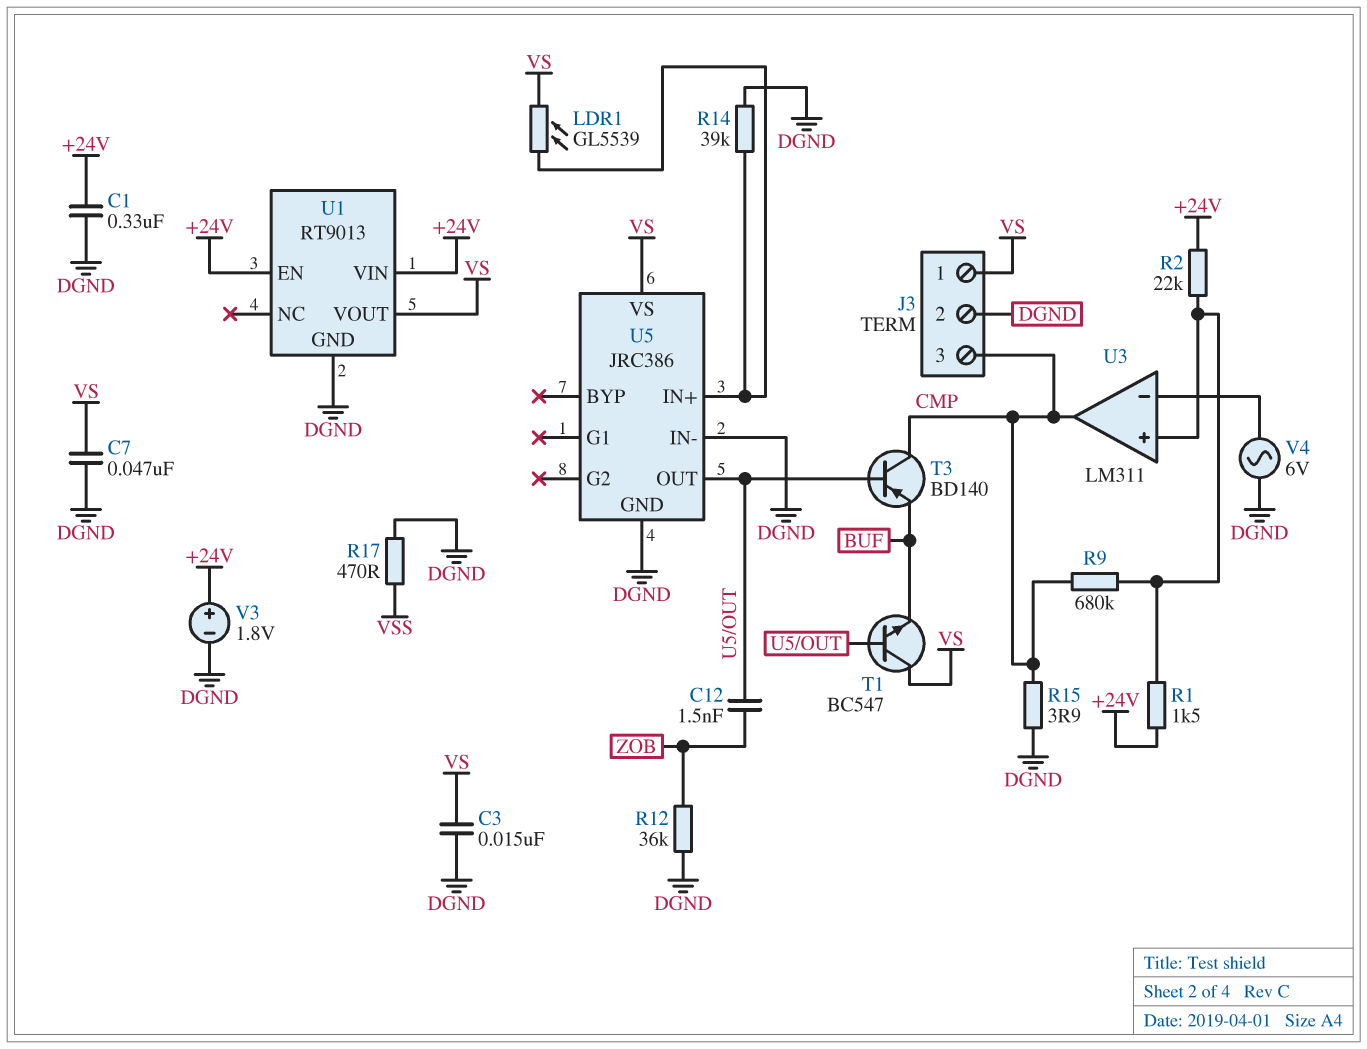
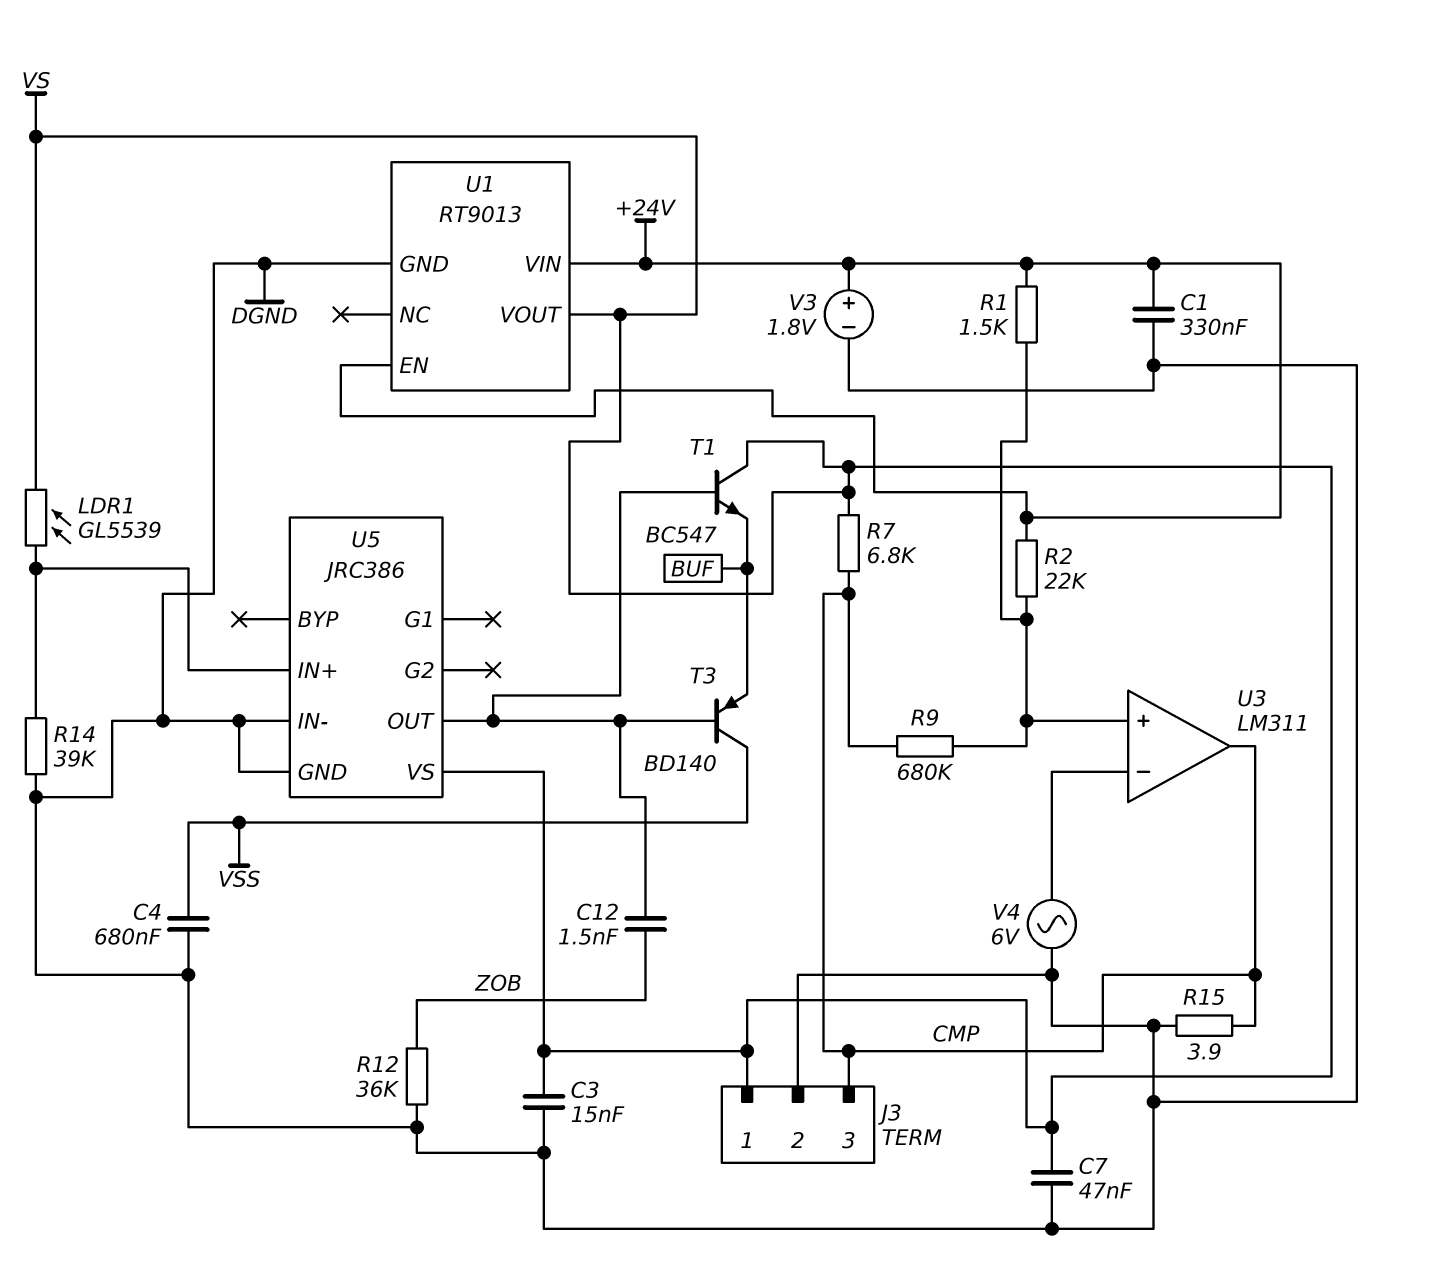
C4: none -> 680nF (DGND, VSS)
R7: none -> 6.8k (CMP, VS)
R17: 470 (DGND, VSS) -> none
T3: PNP BD140 (B U5/OUT, C CMP, E BUF) -> PNP BD140 (B U5/OUT, C VSS, E BUF)

